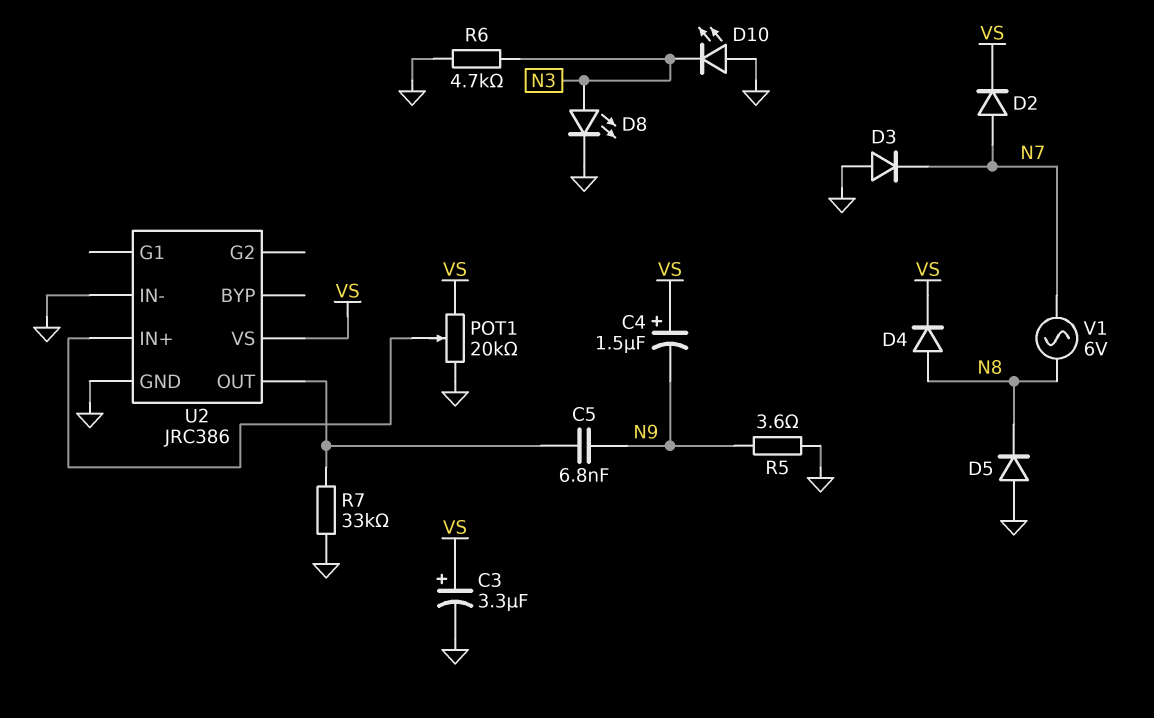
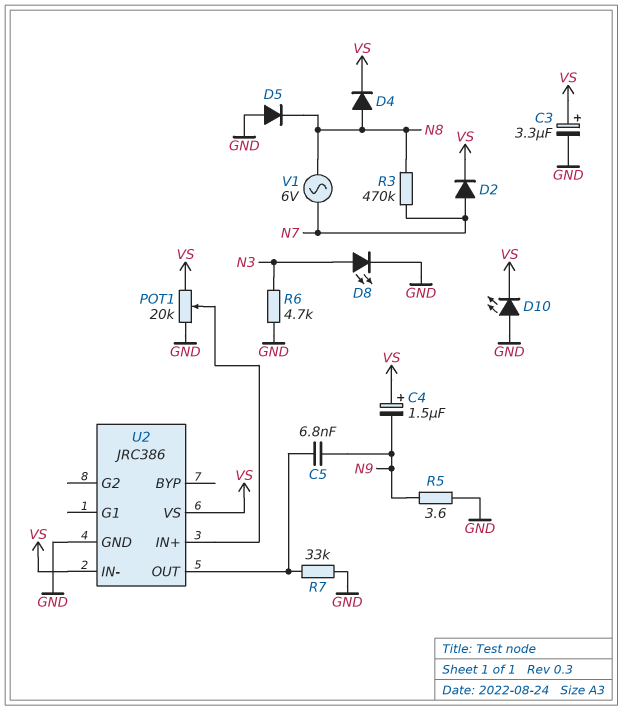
D3: diode (A GND, K N7) -> none
D10: LED (A GND, K N3) -> LED (A GND, K VS)
R3: none -> 470k (N7, N8)
U2 pin IN-: GND -> VS

